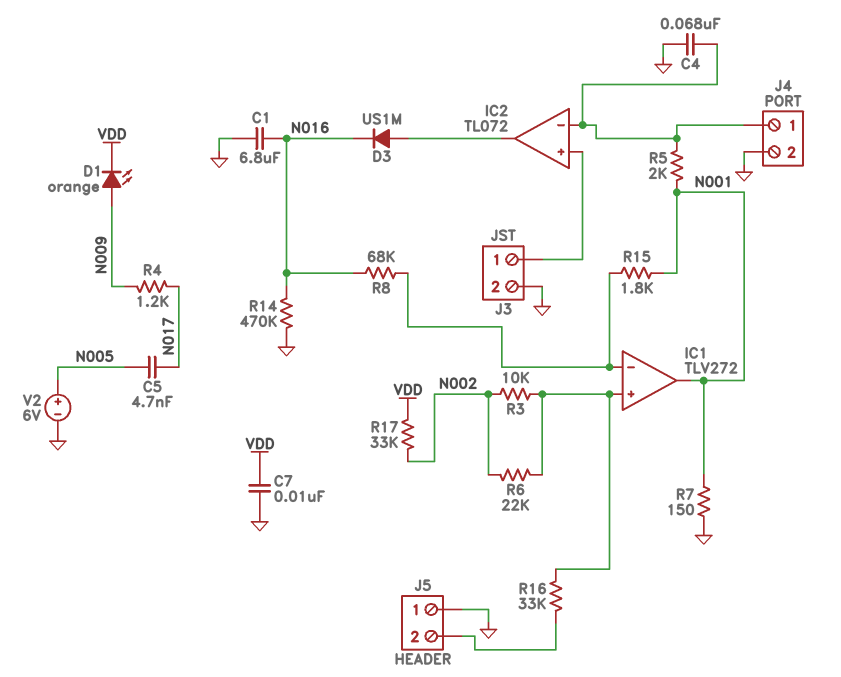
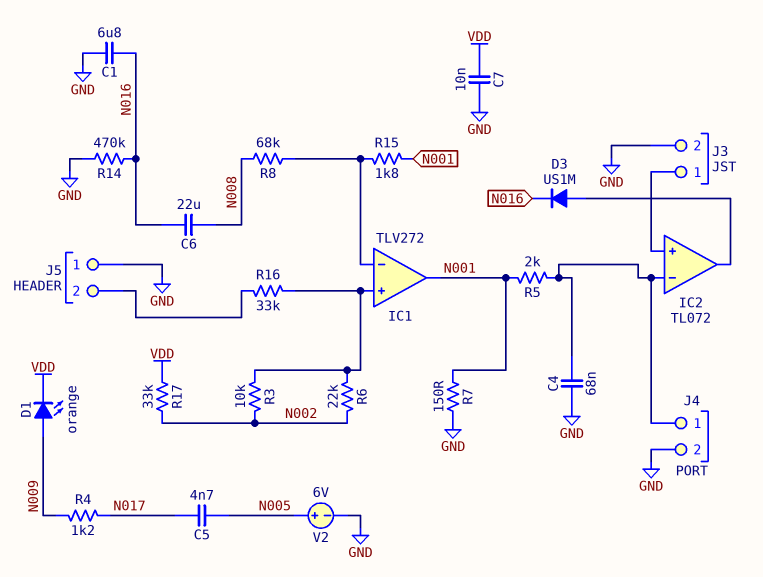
C6: none -> 22uF (N008, N016)
R8: 68k (IC1/in-, N016) -> 68k (IC1/in-, N008)

